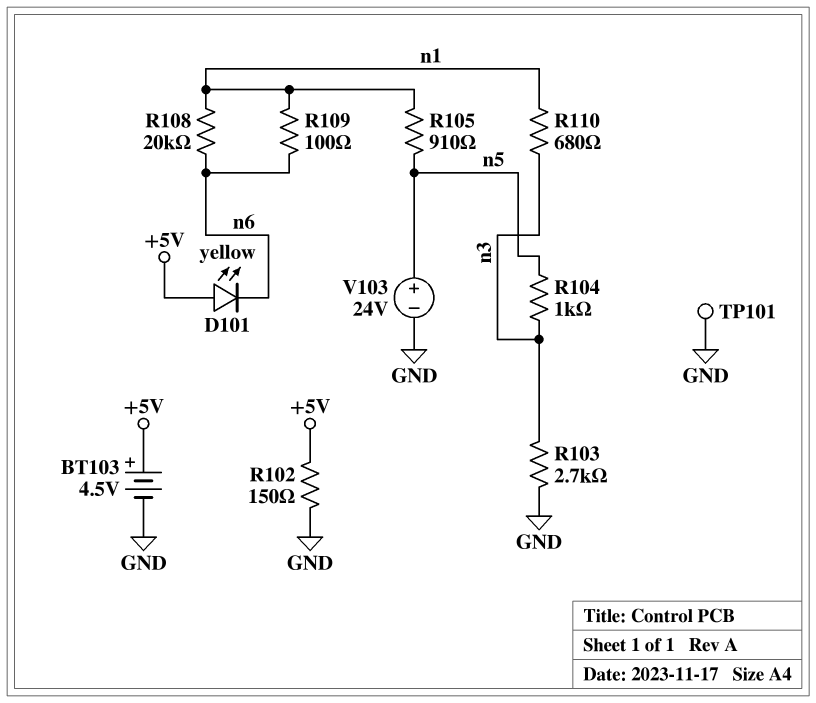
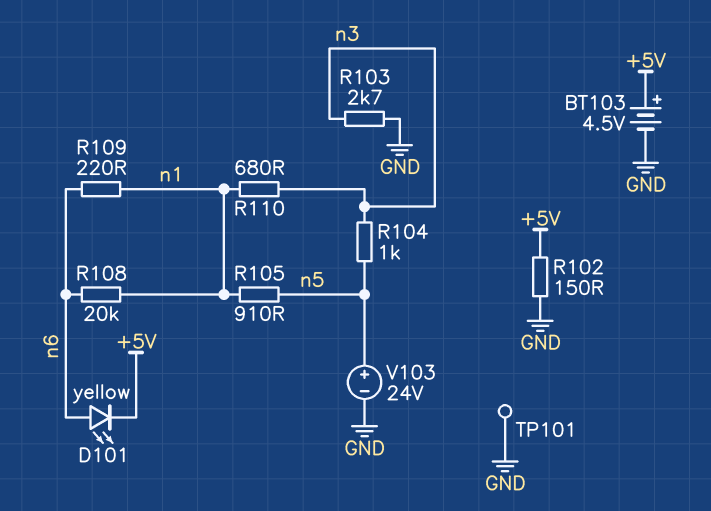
D101: LED yellow (A +5V, K n6) -> LED yellow (A n6, K +5V)
R109: 100 (n1, n6) -> 220 (n1, n6)

